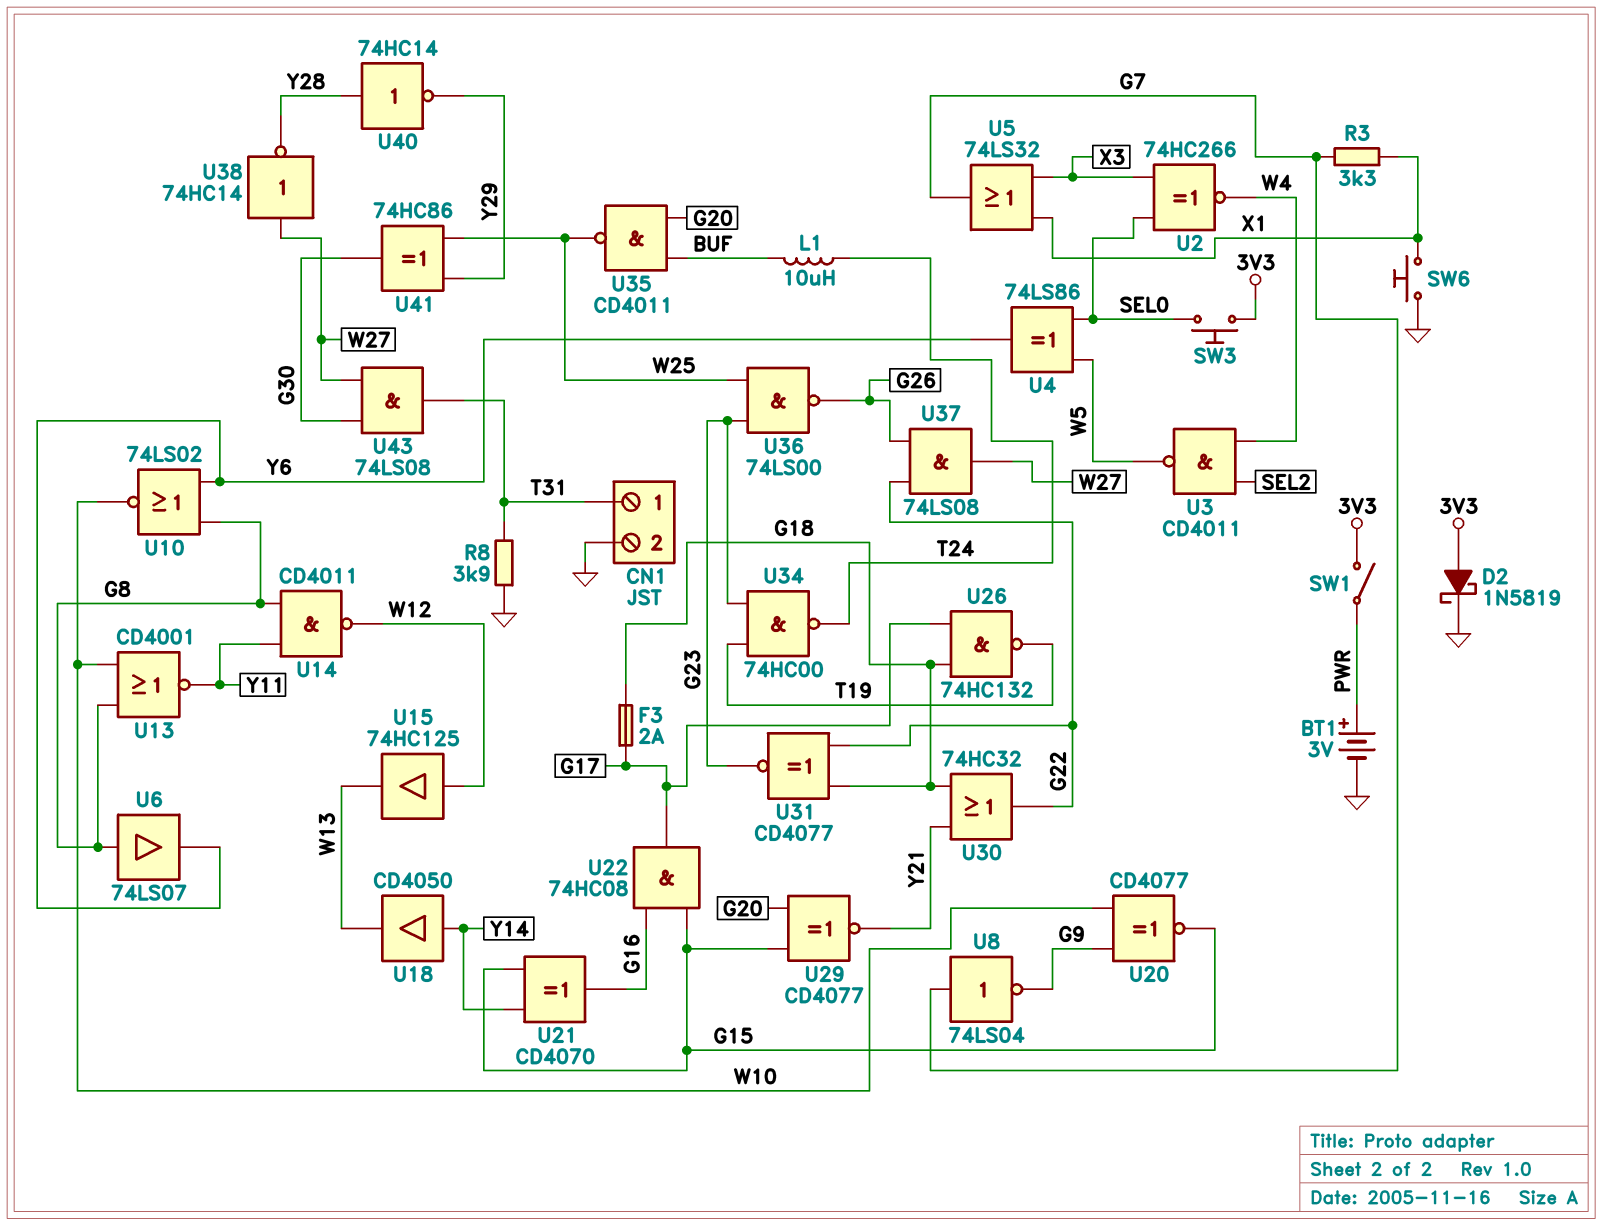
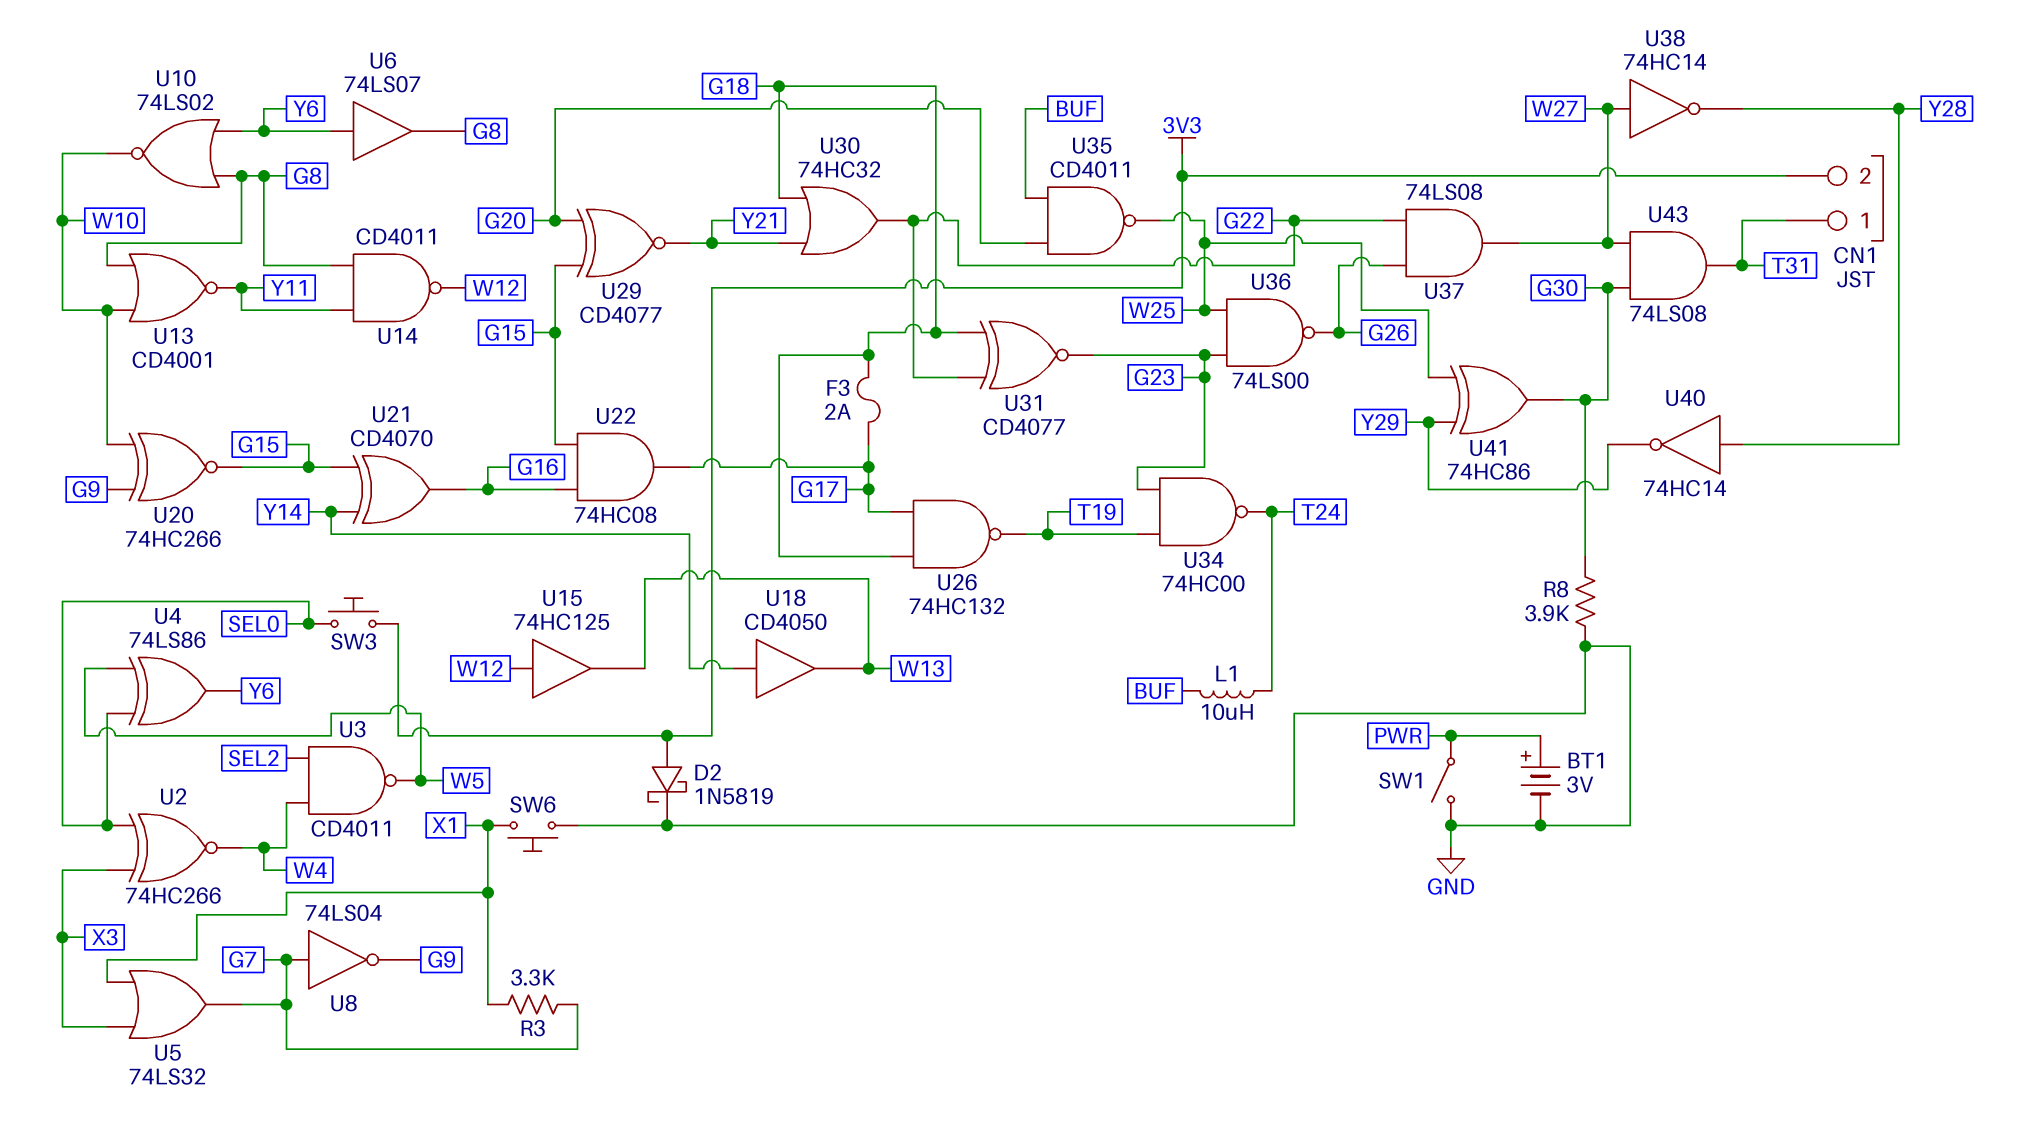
CN1 pin 2: GND -> 3V3
R8: 3.9k (GND, T31) -> 3.9k (G30, GND)
SW1: switch (3V3, PWR) -> switch (GND, PWR)
U6: buffer 74LS07 (in G8, out Y6) -> buffer 74LS07 (in Y6, out G8)
U20: XNOR CD4077 (in G9, in W10, out G15) -> XNOR 74HC266 (in G9, in W10, out G15)

